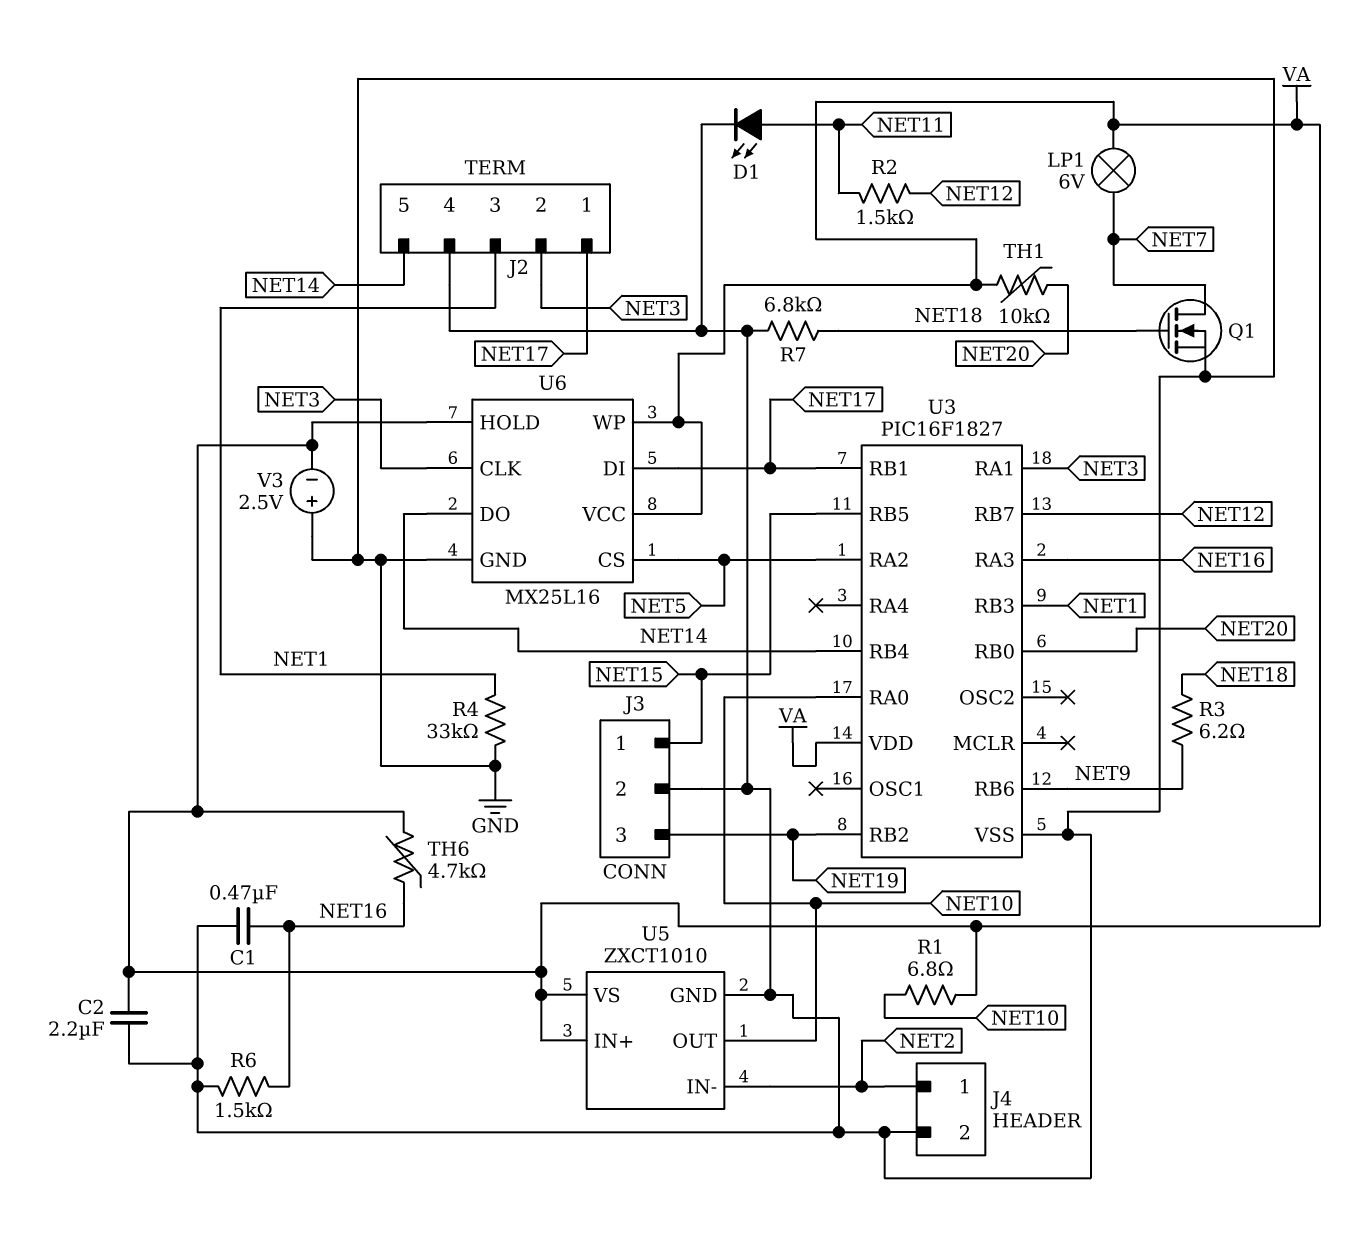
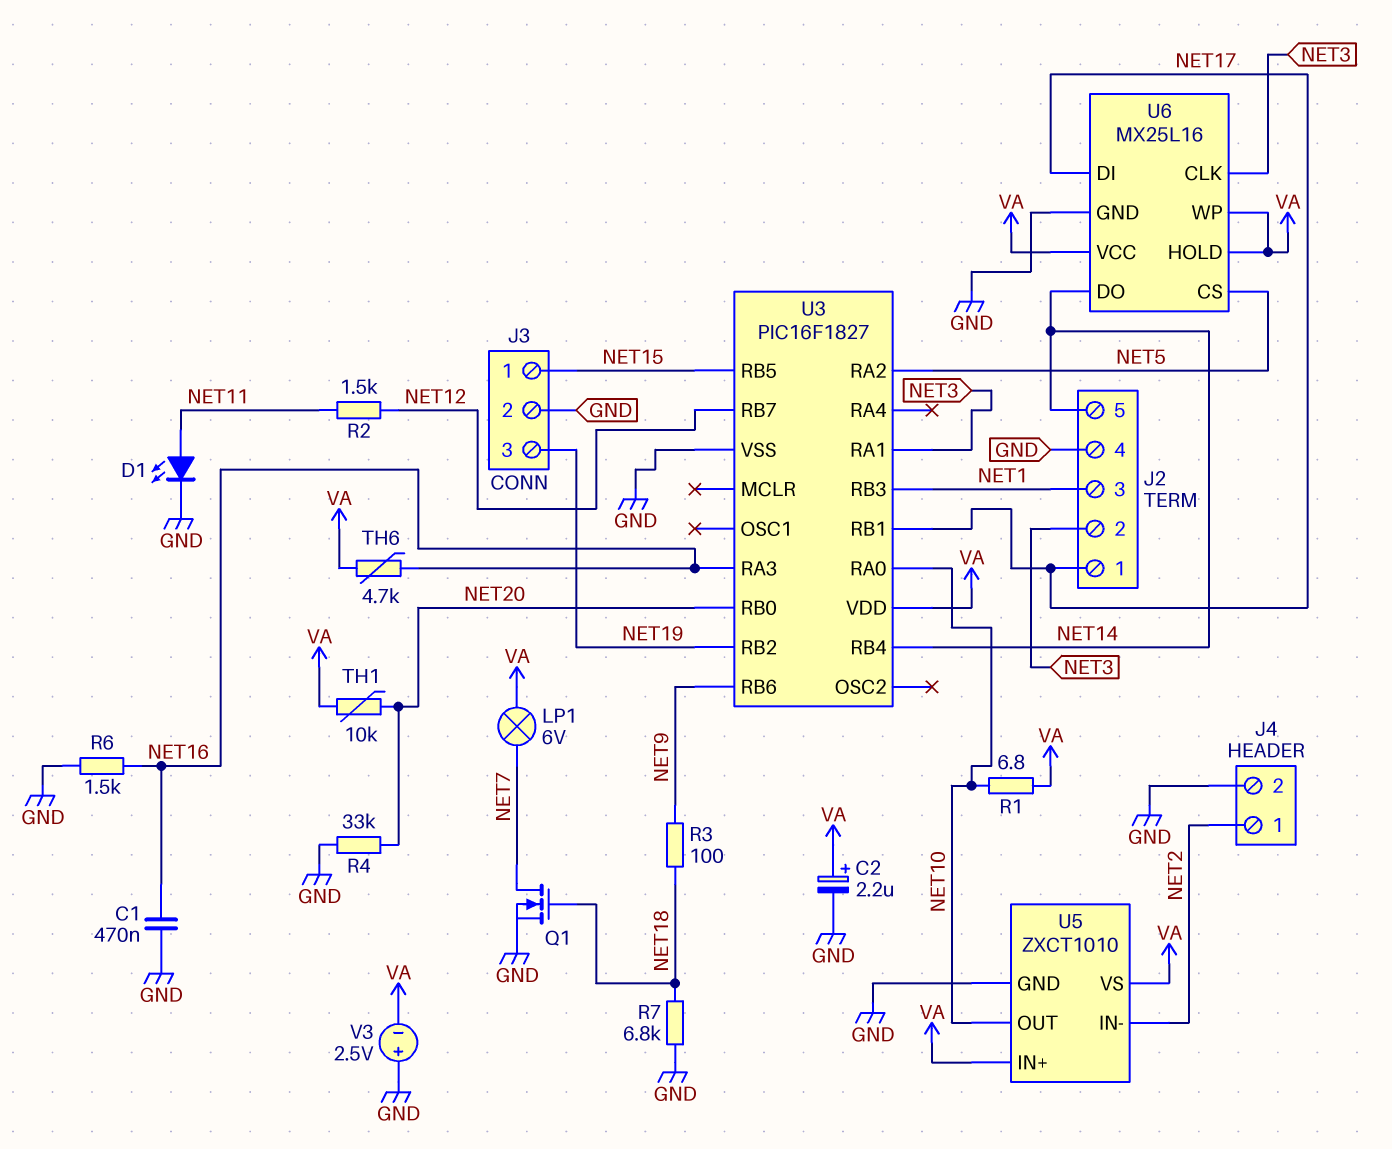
C2: 2.2uF (GND, VA) -> 2.2uF (plus VA, minus GND)
R3: 6.2 (NET9, NET18) -> 100 (NET9, NET18)
R4: 33k (GND, NET1) -> 33k (GND, NET20)

